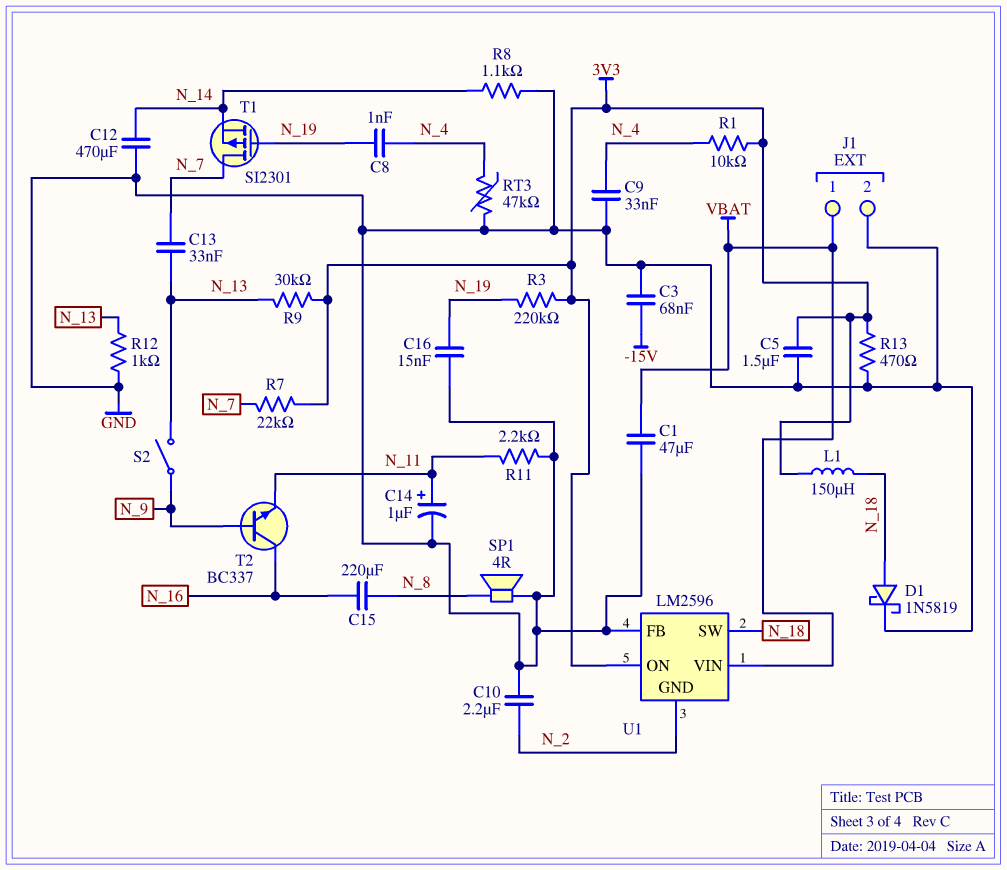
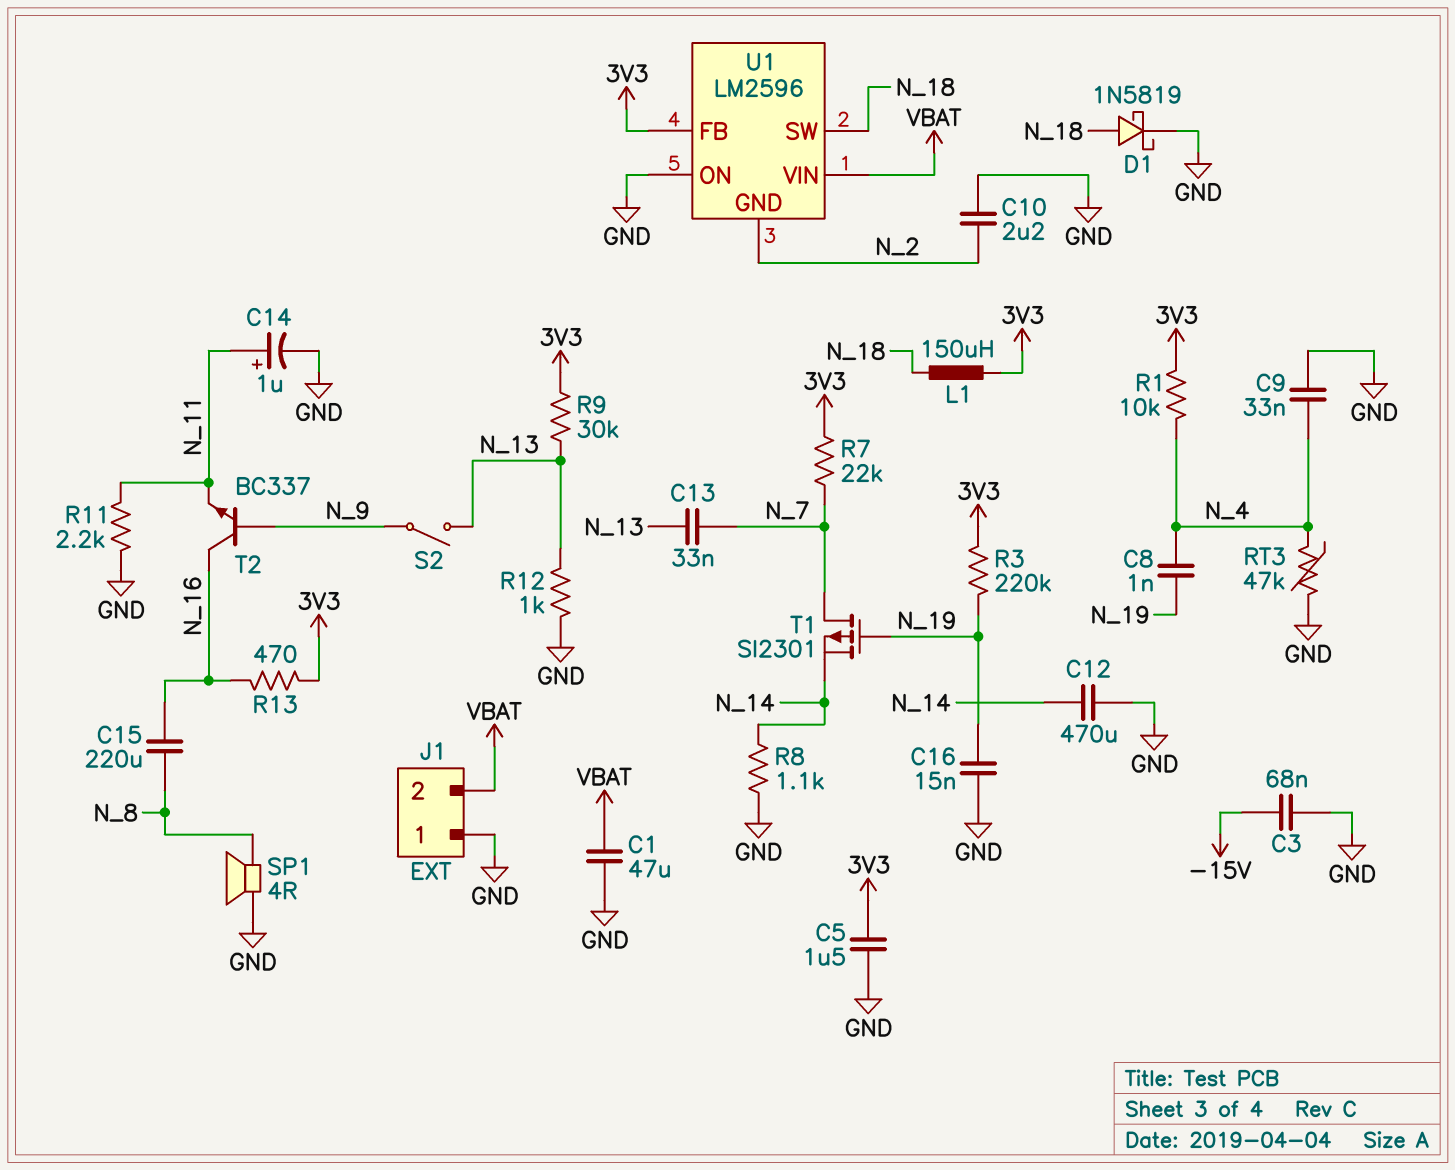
J1 pin 1: VBAT -> GND
J1 pin 2: GND -> VBAT
R13: 470 (3V3, GND) -> 470 (3V3, N_16)
U1 pin FB: GND -> 3V3
U1 pin ON: 3V3 -> GND

